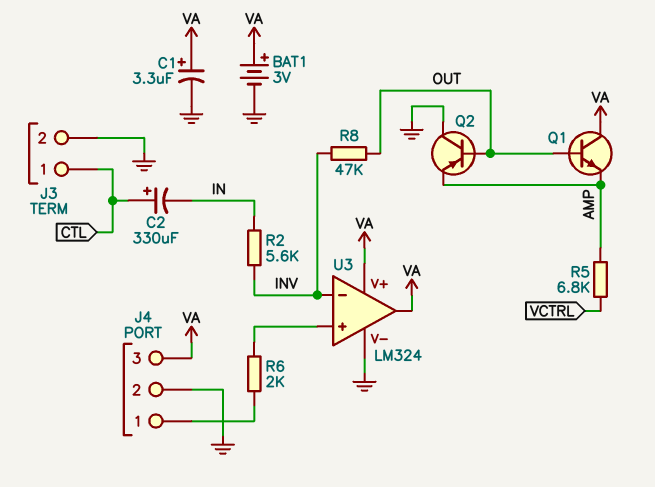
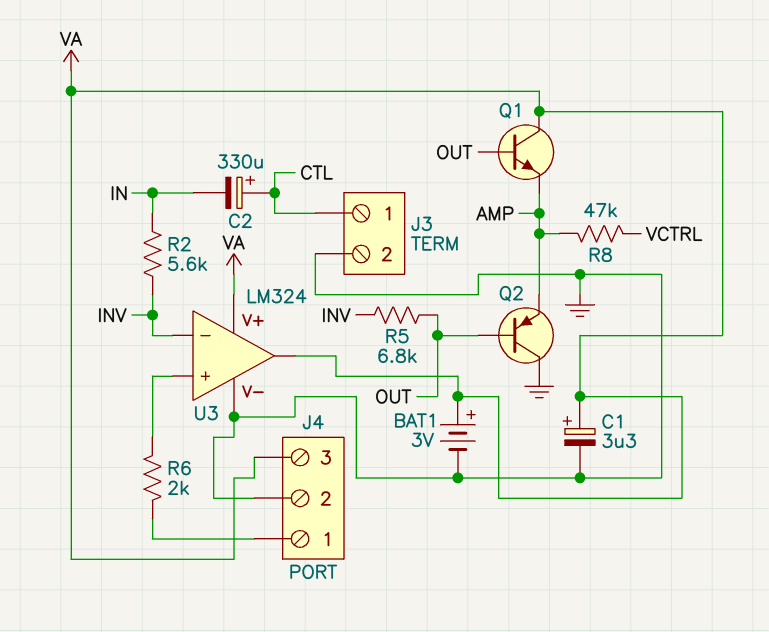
R5: 6.8k (AMP, VCTRL) -> 6.8k (INV, OUT)
R8: 47k (INV, OUT) -> 47k (AMP, VCTRL)

